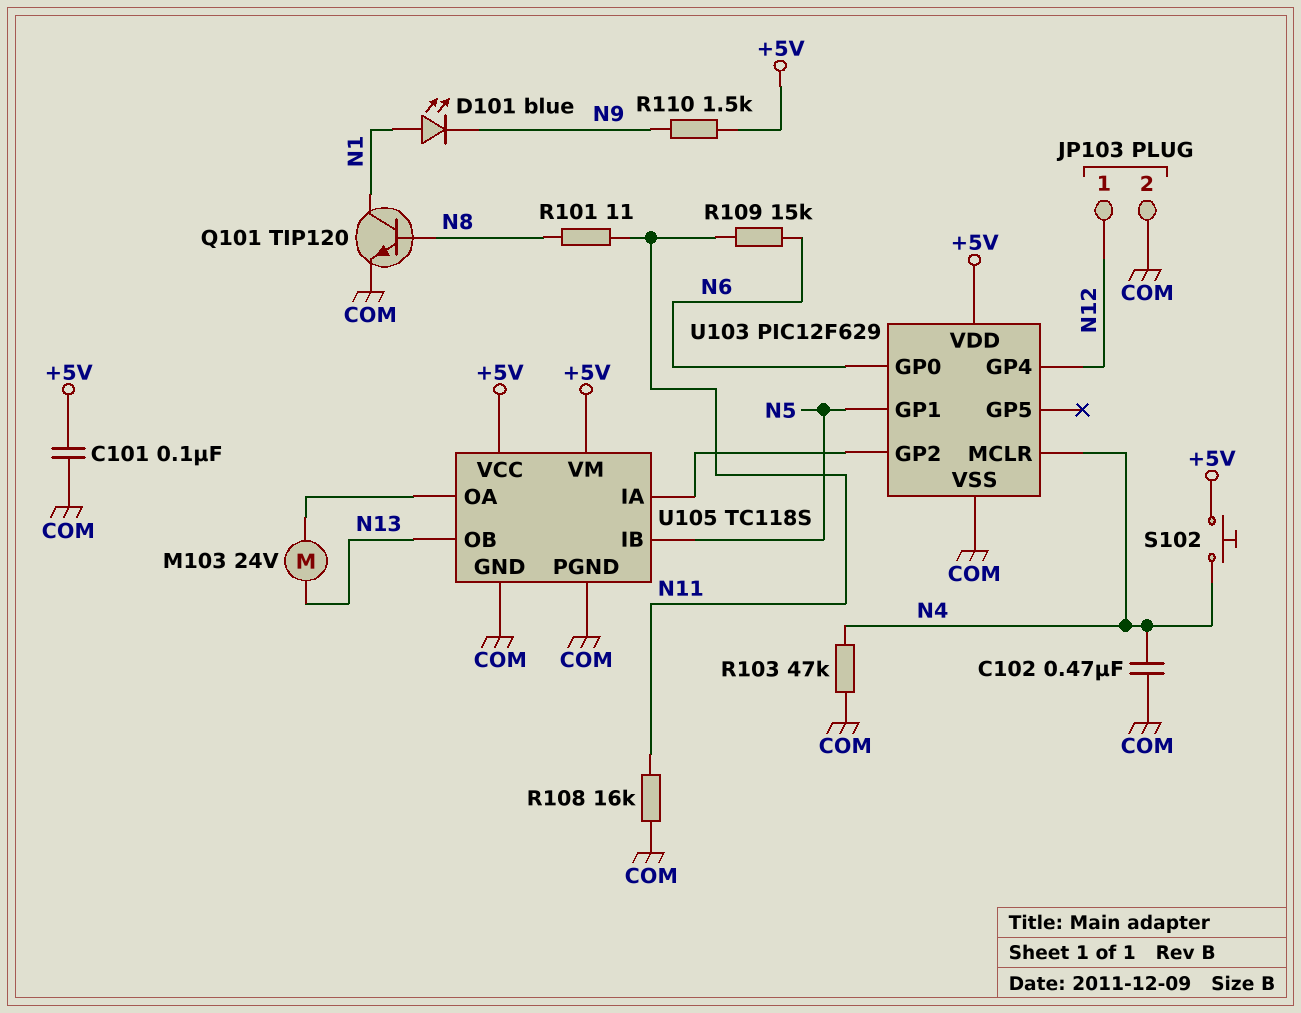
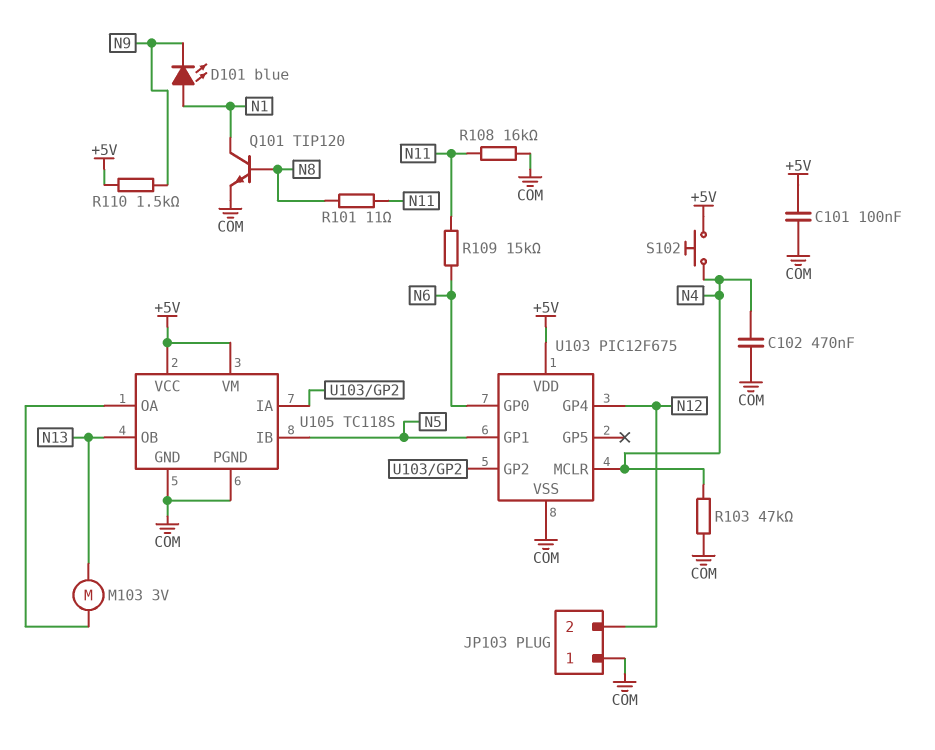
JP103 pin 1: N12 -> COM
JP103 pin 2: COM -> N12
M103: motor 24V (N13, U105/OA) -> motor 3V (N13, U105/OA)
U103: PIC12F629 -> PIC12F675

